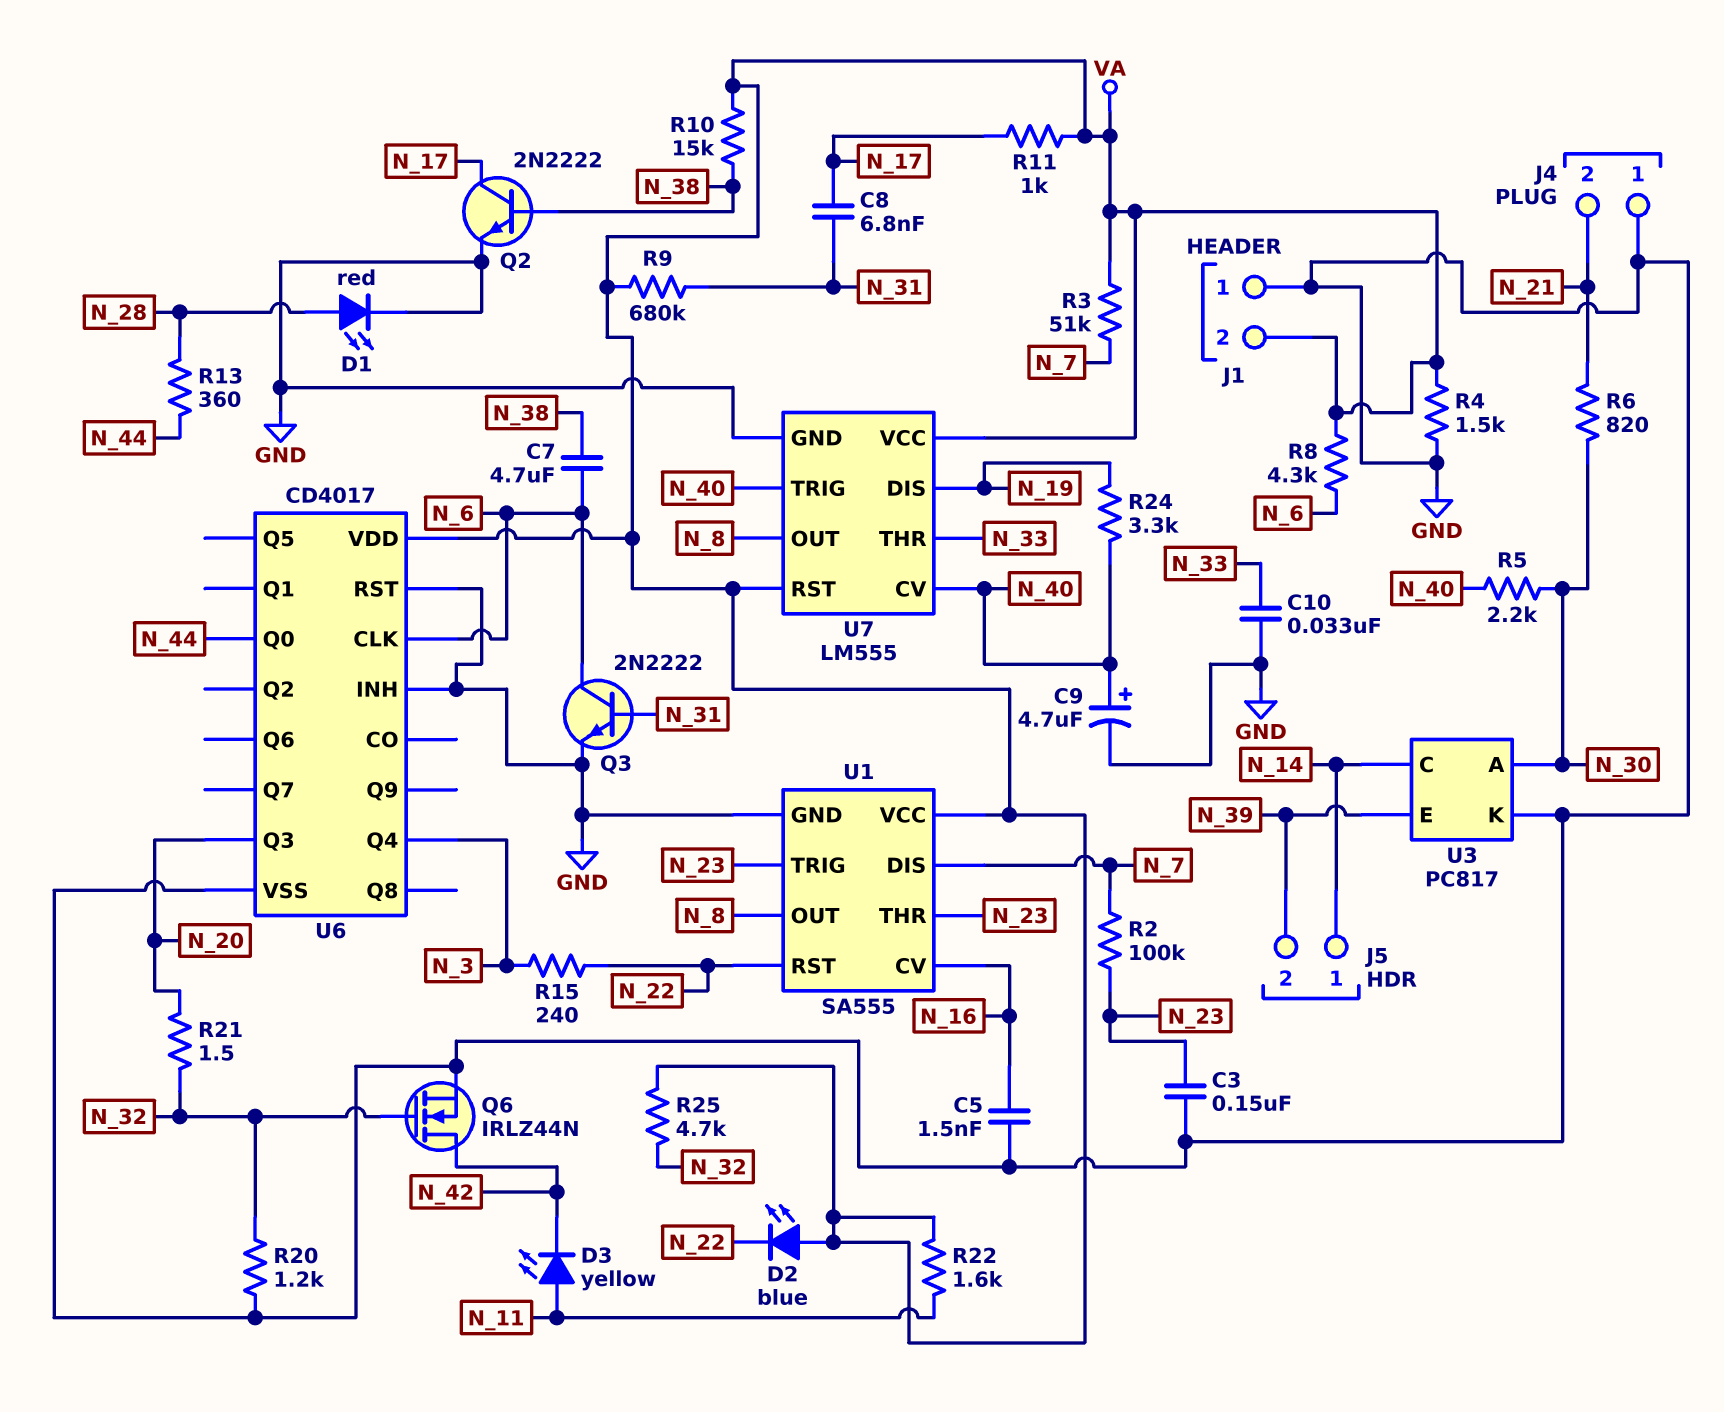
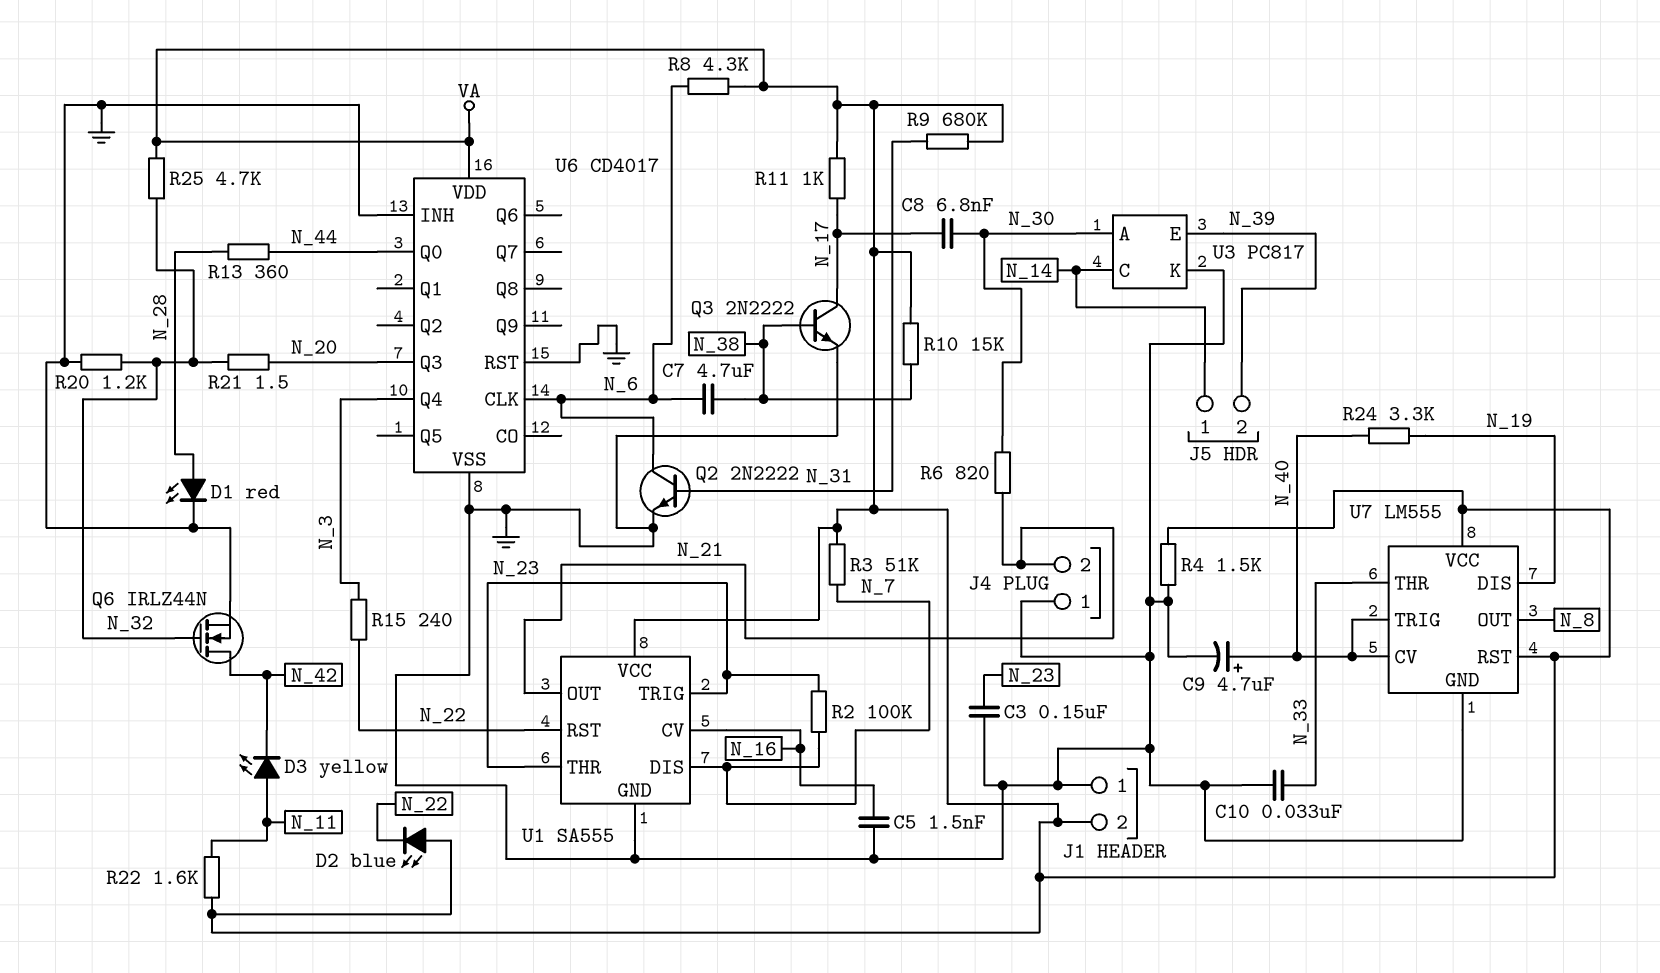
C8: 6.8nF (N_17, N_31) -> 6.8nF (N_17, N_30)
Q2: NPN 2N2222 (B N_38, C N_17, E GND) -> NPN 2N2222 (B N_31, C N_6, E GND)
Q3: NPN 2N2222 (B N_31, C N_6, E GND) -> NPN 2N2222 (B N_38, C N_17, E GND)
R5: 2.2k (N_30, N_40) -> none
U1 pin OUT: N_8 -> N_21

